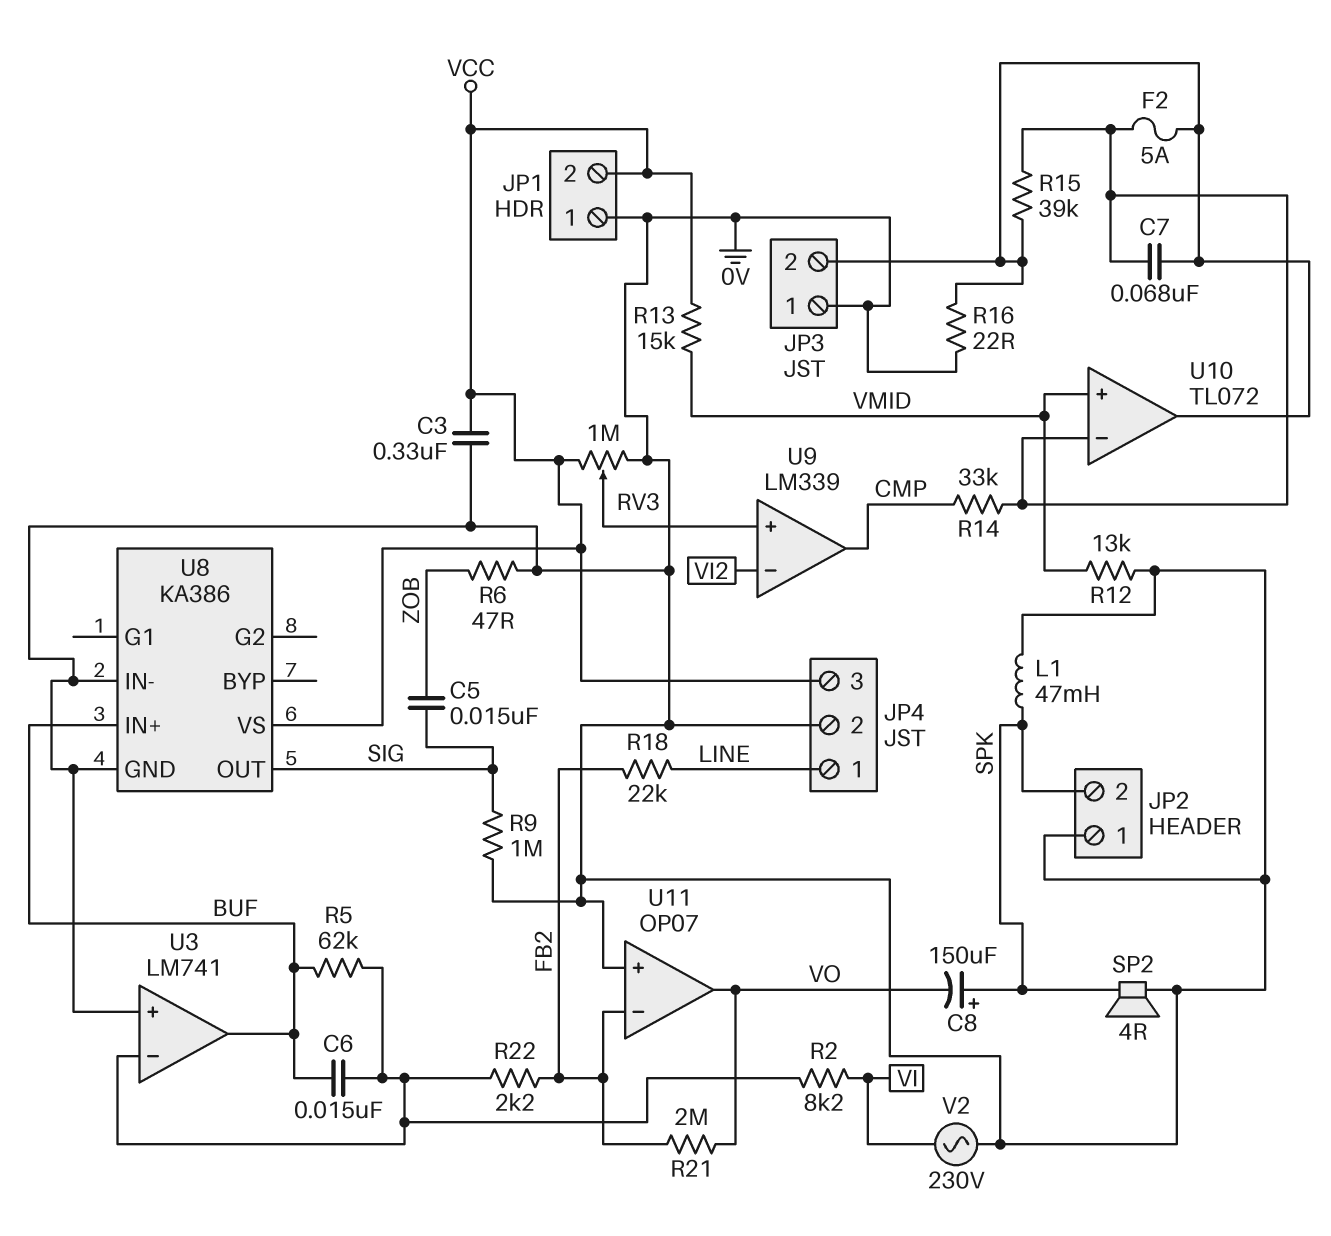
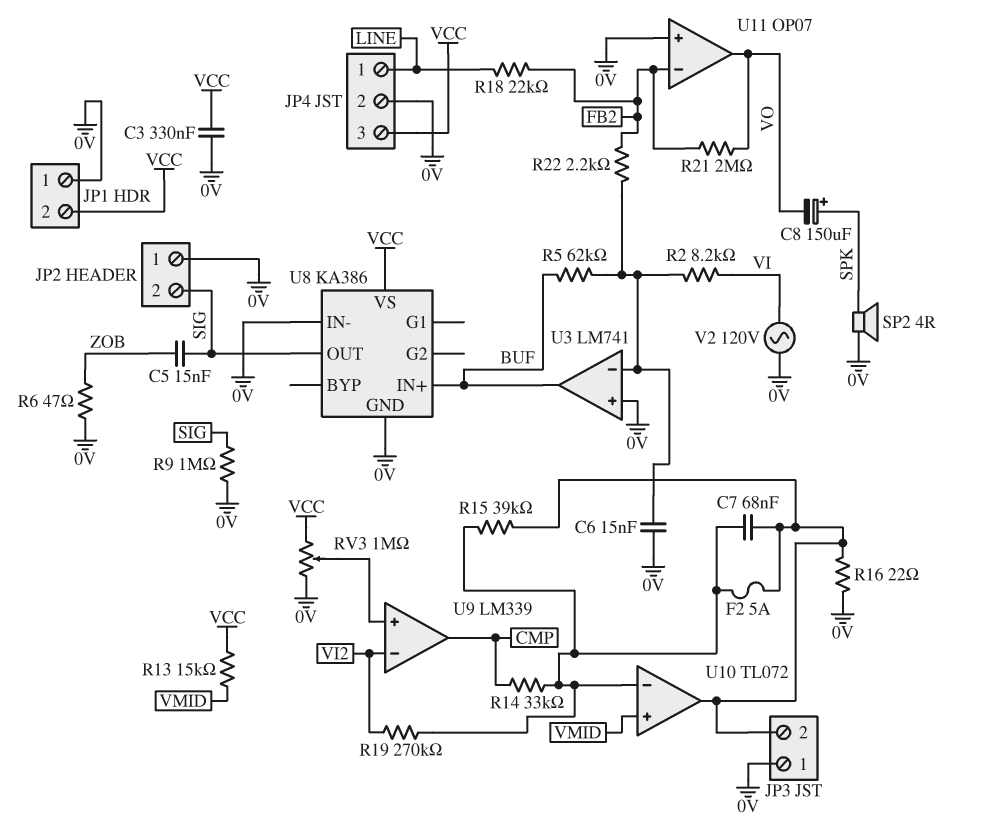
C6: 15nF (BUF, U3/in-) -> 15nF (0V, U3/in-)
JP2 pin 2: SPK -> SIG
L1: 47mH (0V, SPK) -> none
R12: 13k (0V, VMID) -> none
R19: none -> 270k (U10/in-, VI2)
V2: AC 230V (0V, VI) -> AC 120V (0V, VI)

